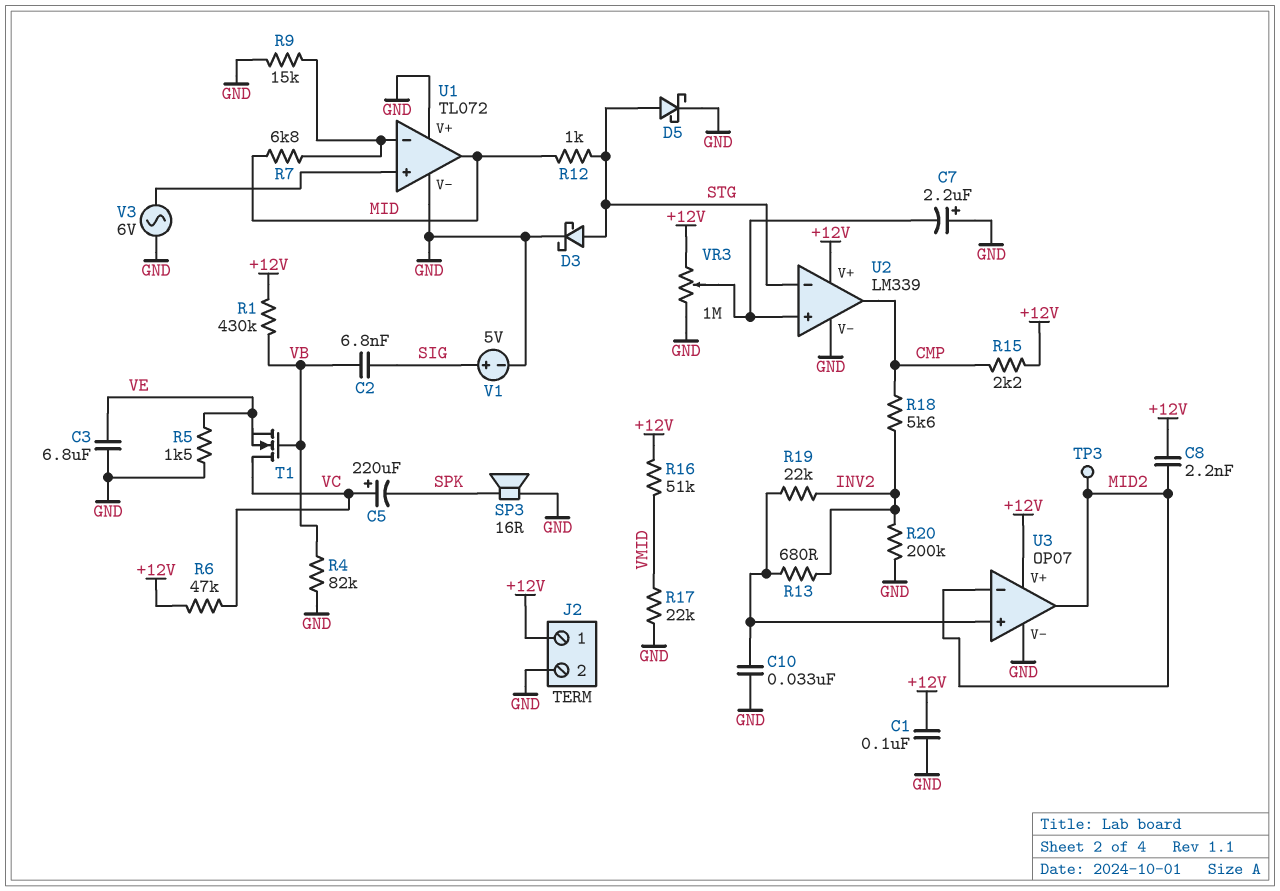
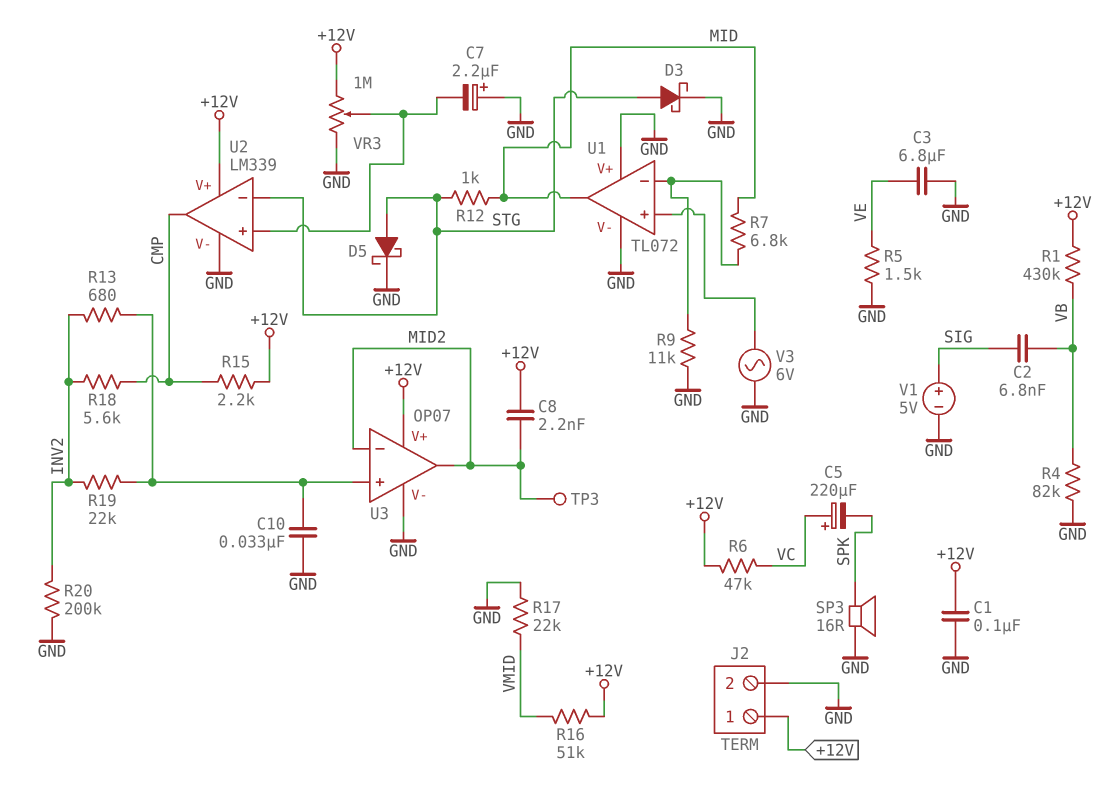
R9: 15k (GND, U1/in-) -> 11k (GND, U1/in-)
T1: NMOS (G VB, D VC, S VE) -> none

